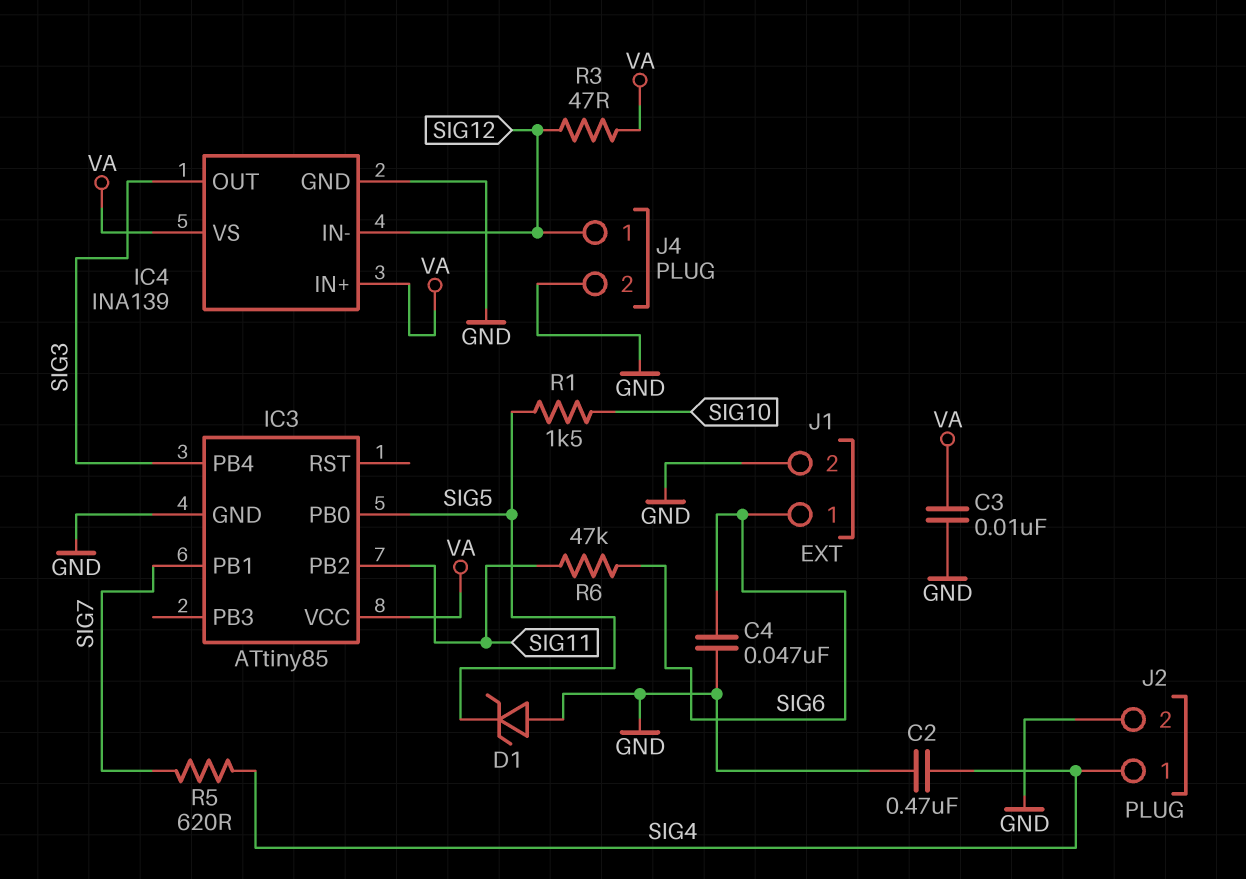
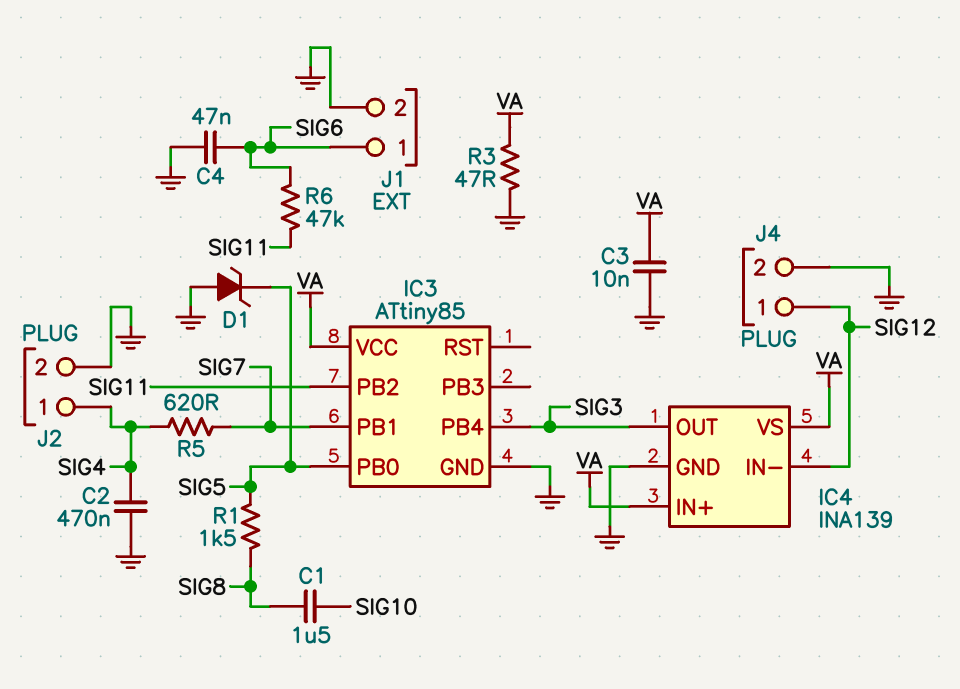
C1: none -> 1.5uF (SIG8, SIG10)
R1: 1.5k (SIG5, SIG10) -> 1.5k (SIG5, SIG8)
R3: 47 (SIG12, VA) -> 47 (GND, VA)

